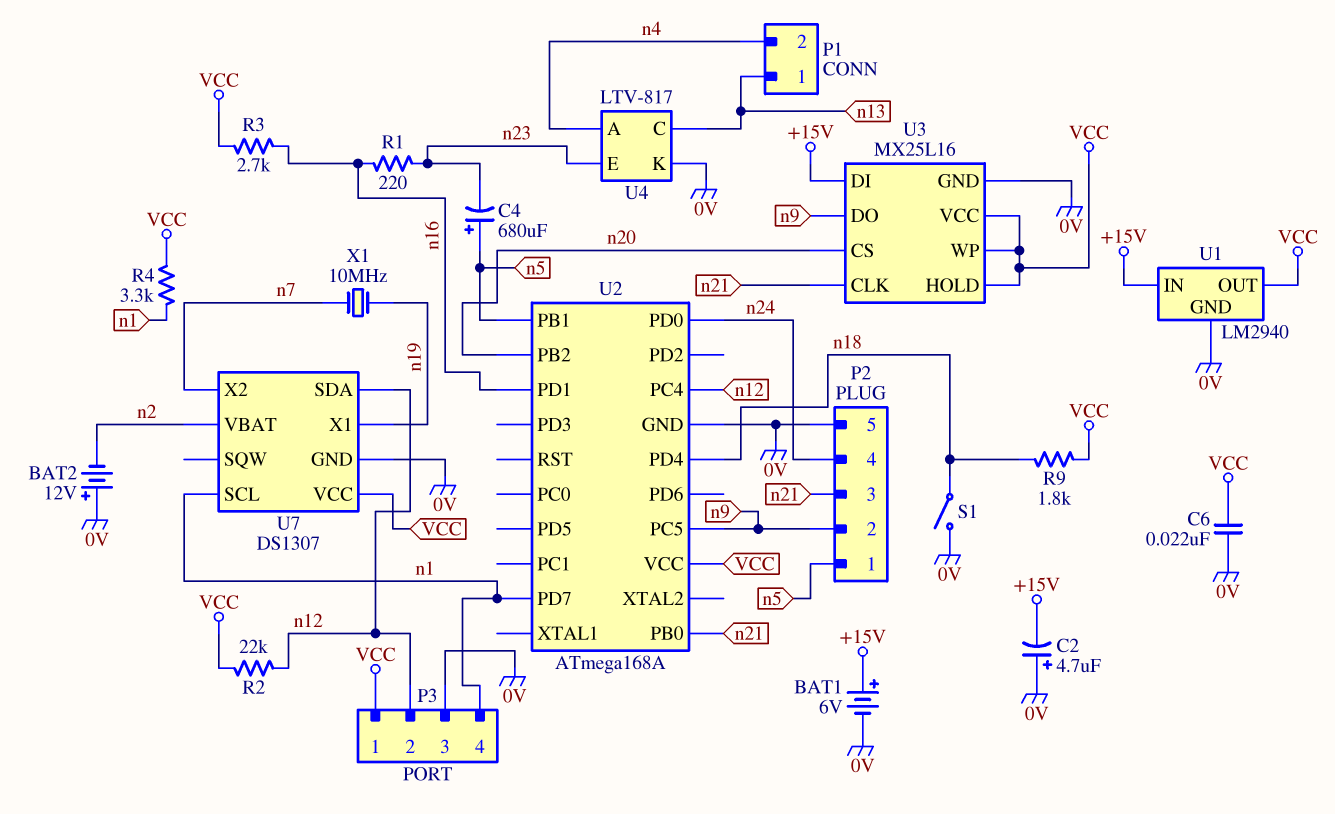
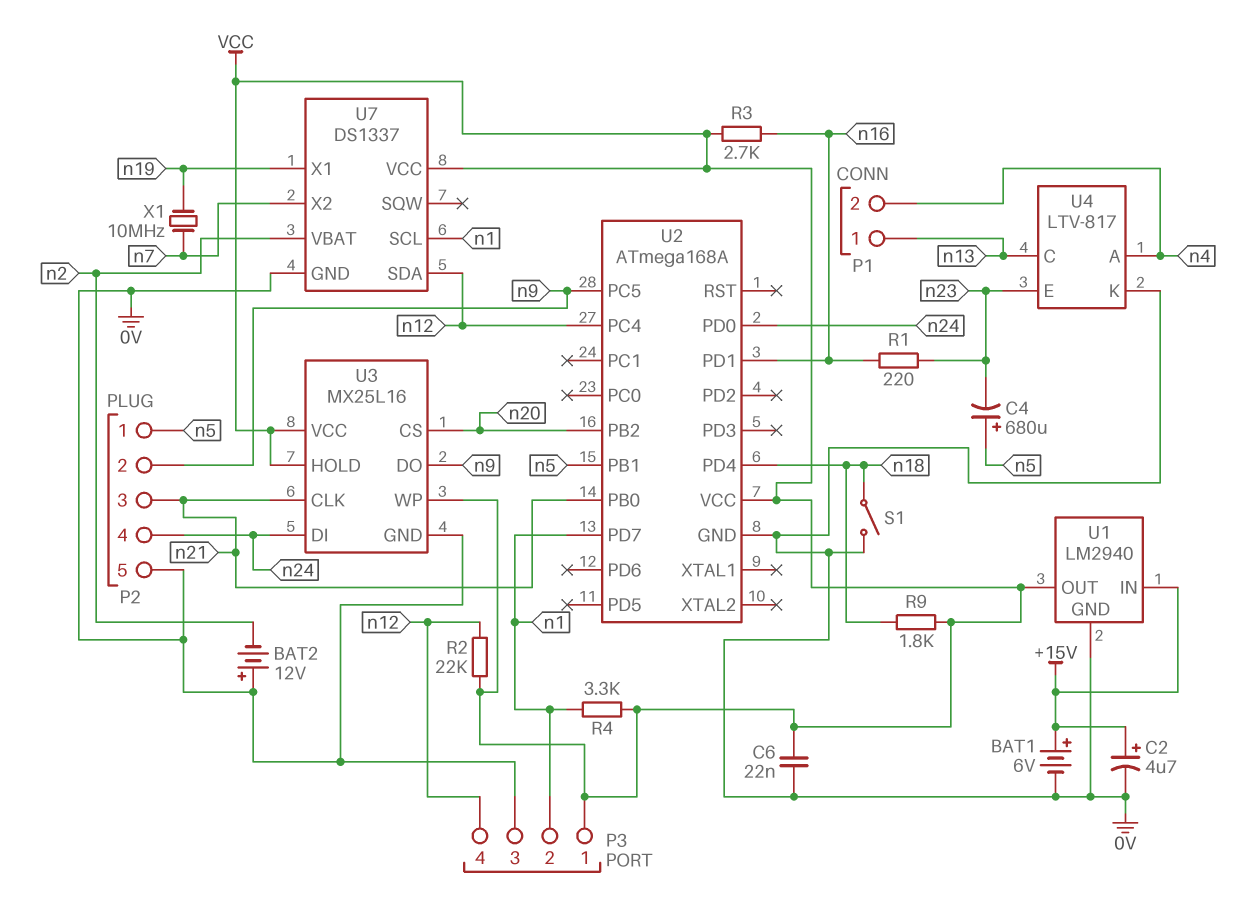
C2: 4.7uF (plus 0V, minus +15V) -> 4.7uF (plus +15V, minus 0V)
P3 pin 2: n12 -> n1
P3 pin 4: n1 -> n12
U3 pin DI: +15V -> n24
U7: DS1307 -> DS1337

